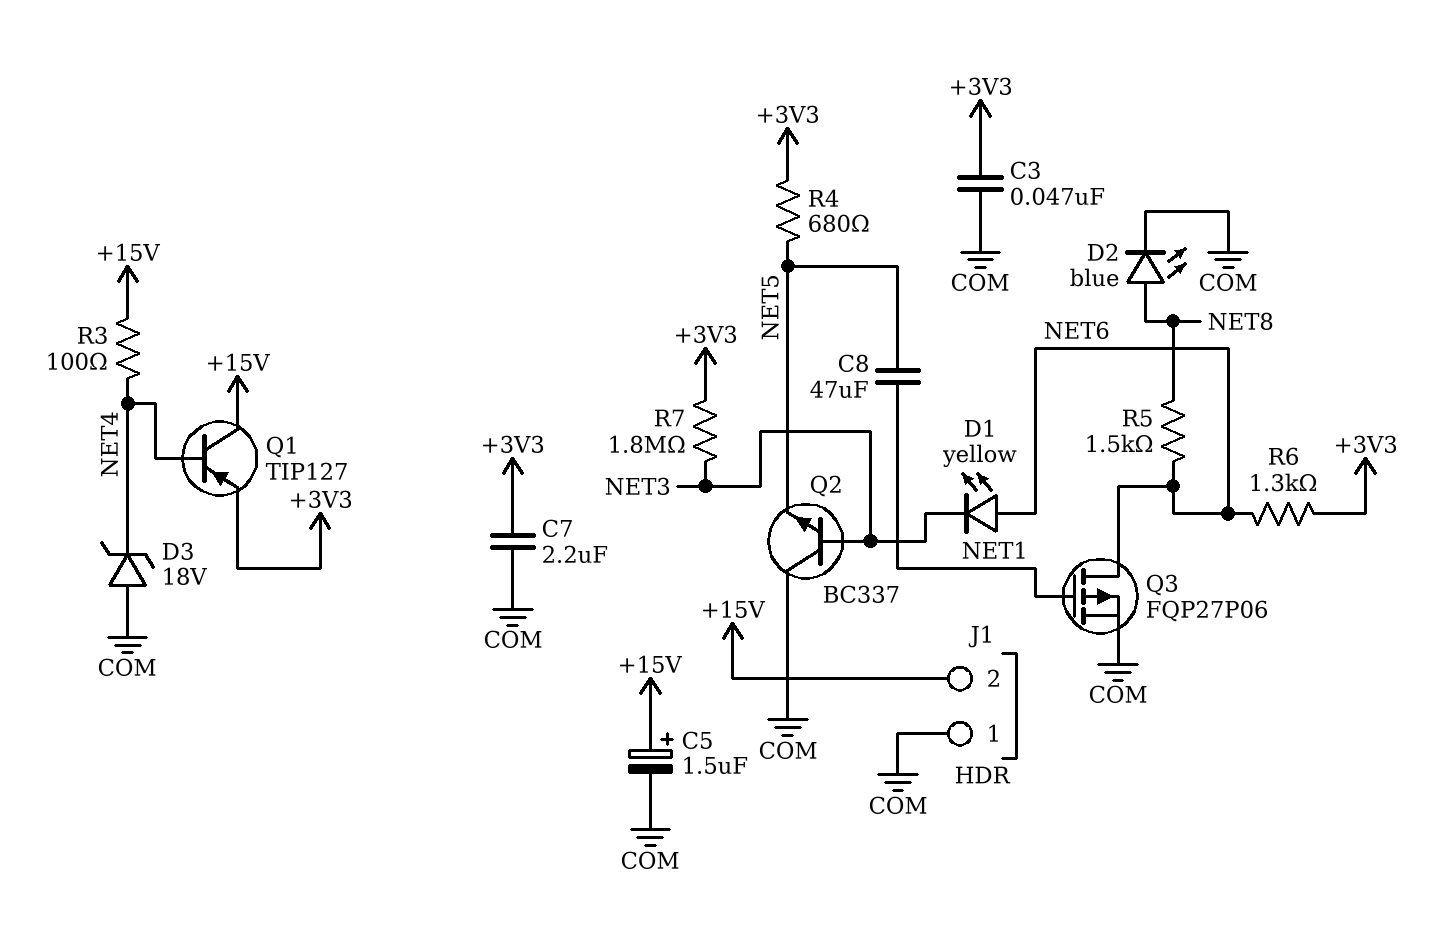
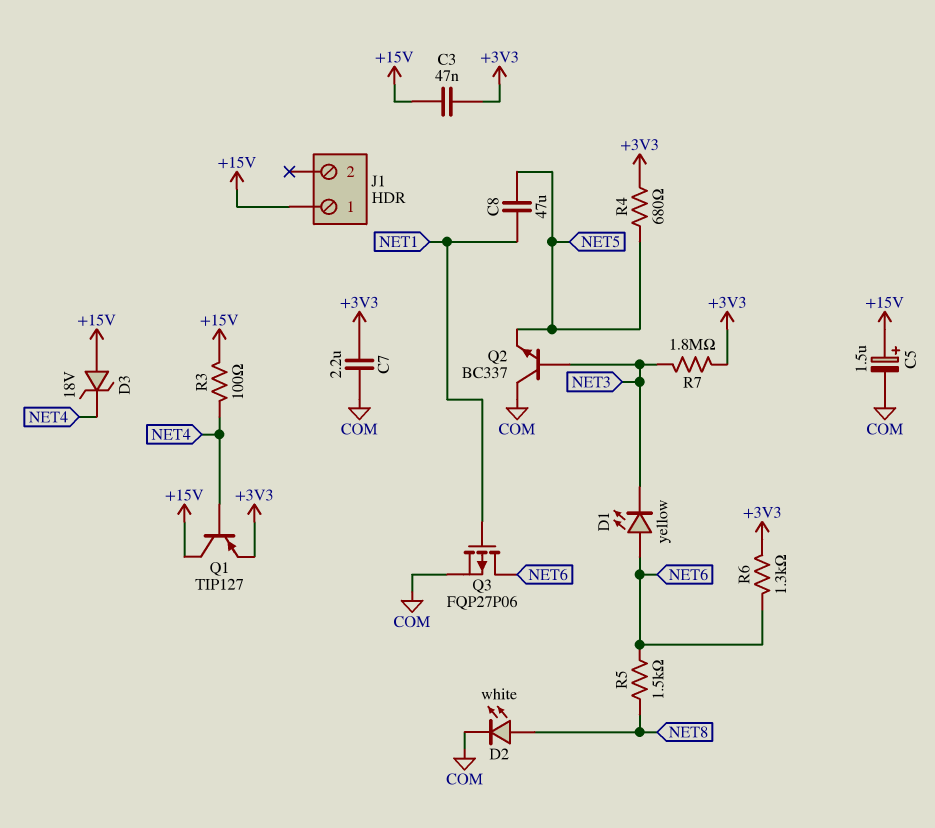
C3: 47nF (+3V3, COM) -> 47nF (+3V3, +15V)
D2: LED blue (A NET8, K COM) -> LED white (A NET8, K COM)
D3: zener 18V (A COM, K NET4) -> zener 18V (A +15V, K NET4)
J1 pin 1: COM -> +15V
J1 pin 2: +15V -> none

